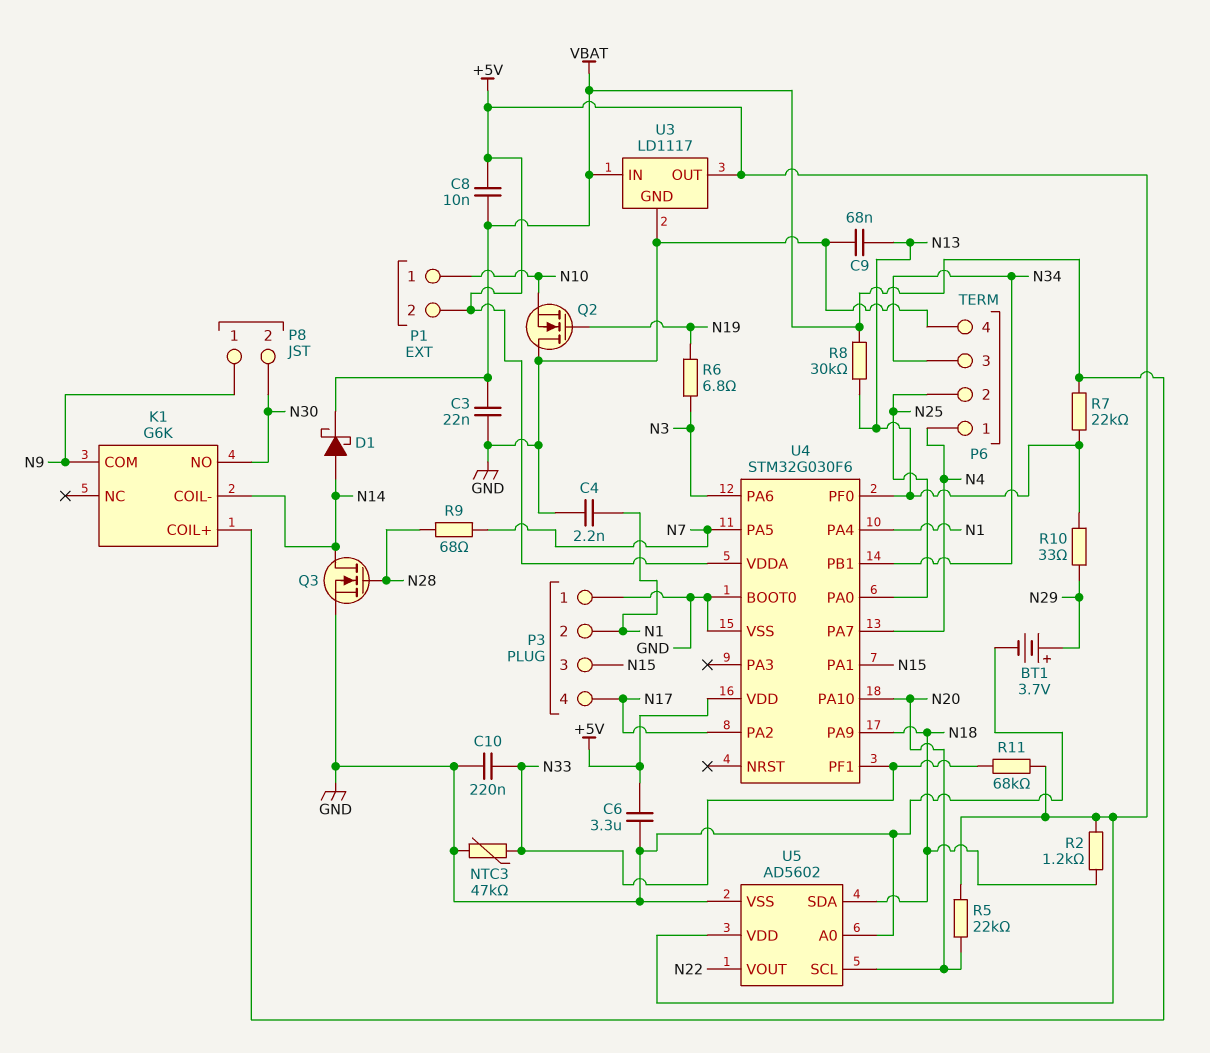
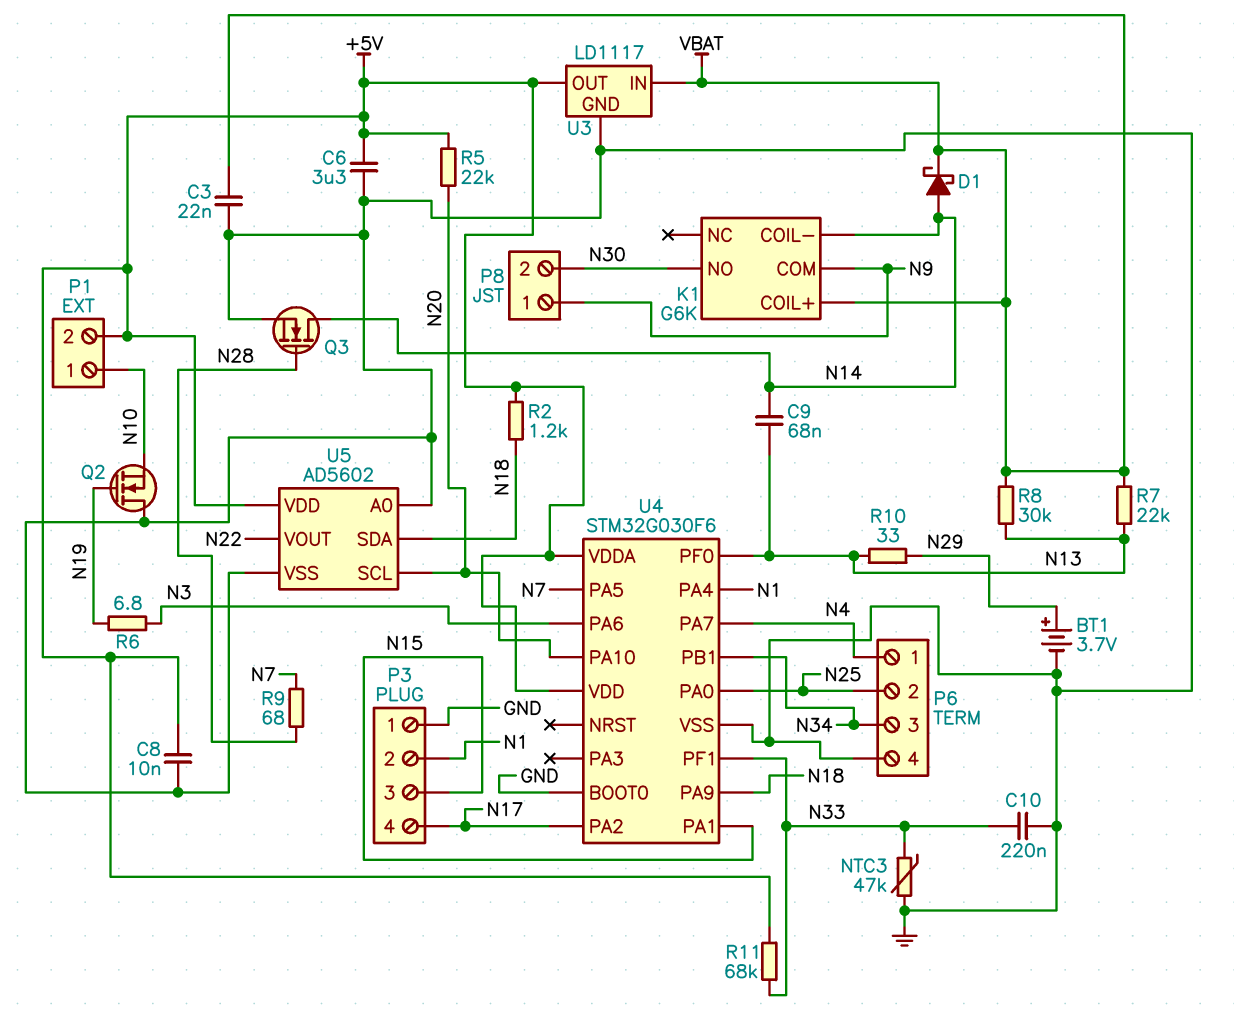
C4: 2.2nF (GND, N1) -> none
C8: 10nF (+5V, VBAT) -> 10nF (+5V, GND)
C9: 68nF (GND, N13) -> 68nF (N13, N14)

